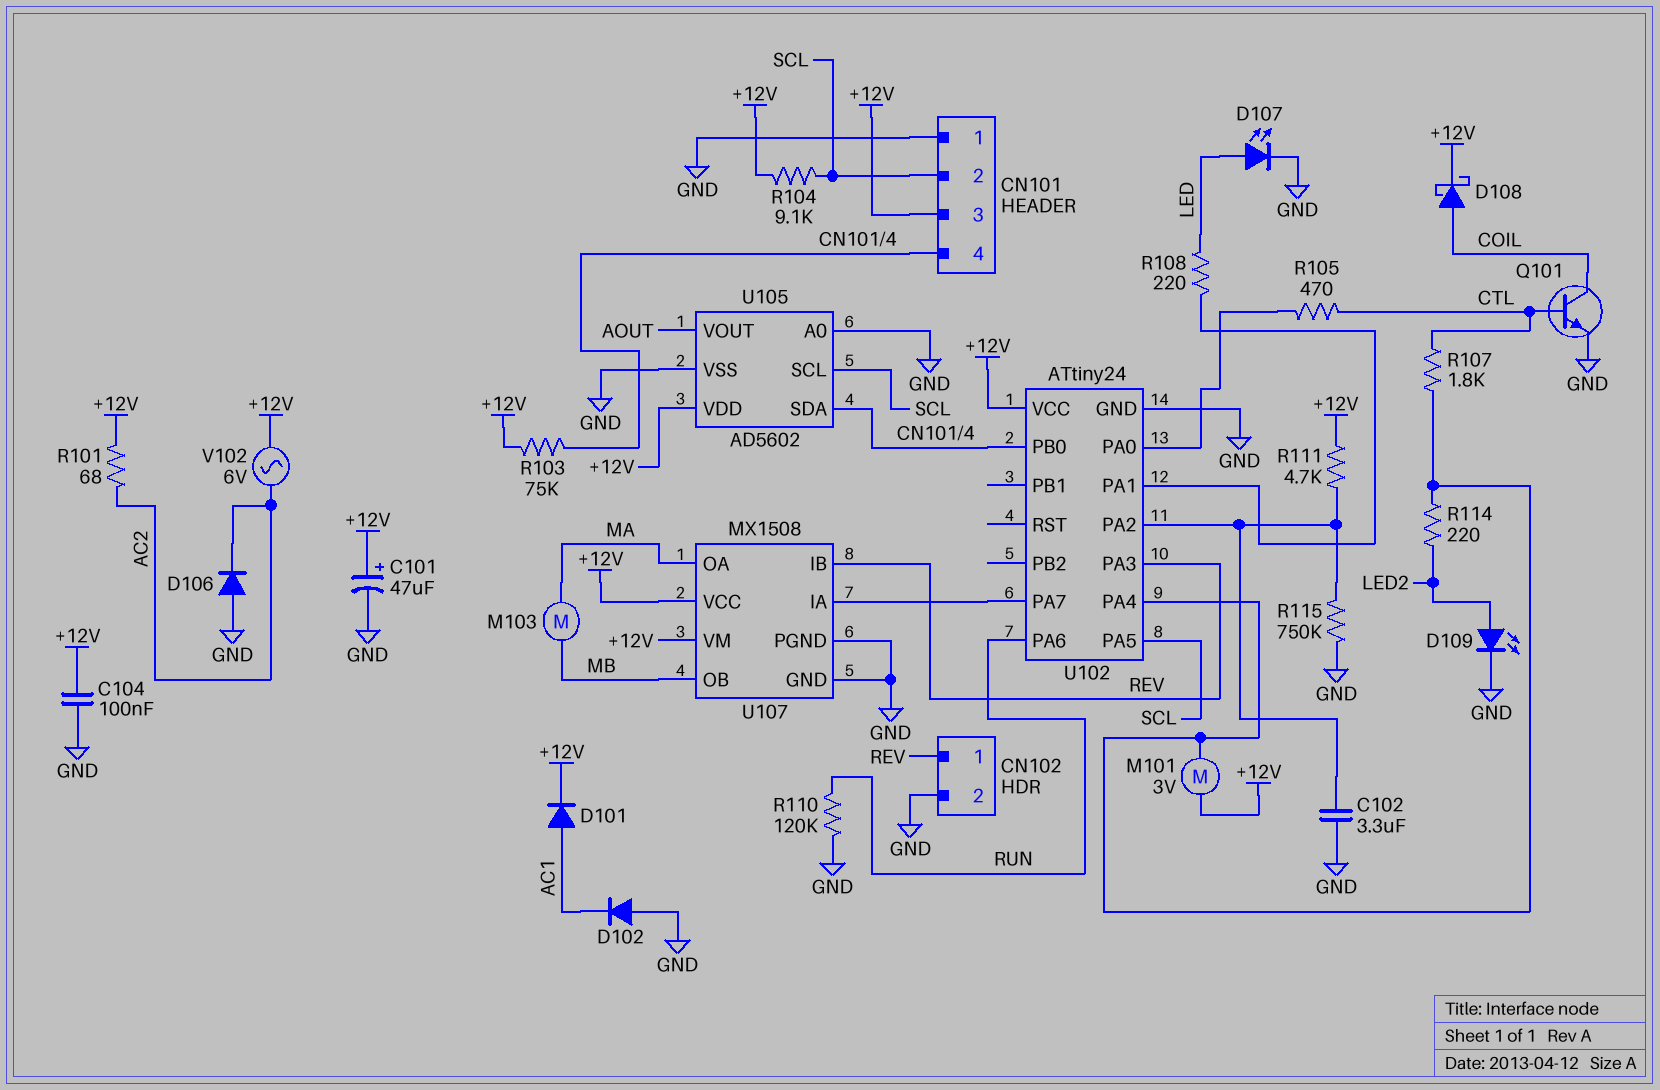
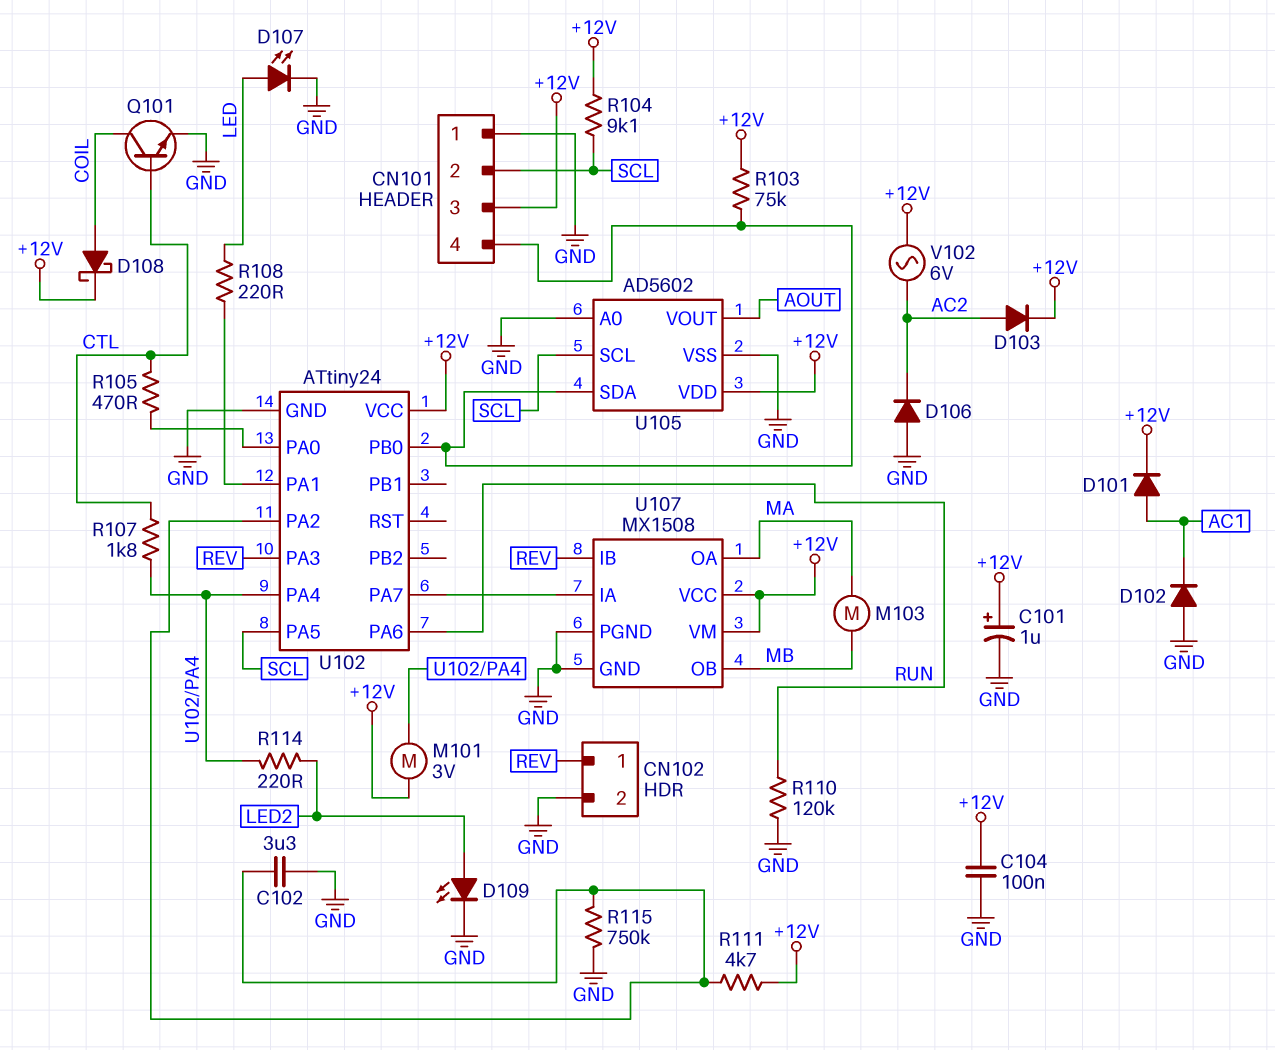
C101: 47uF (plus +12V, minus GND) -> 1uF (plus +12V, minus GND)
D103: none -> diode (A AC2, K +12V)
R101: 68 (+12V, AC2) -> none

